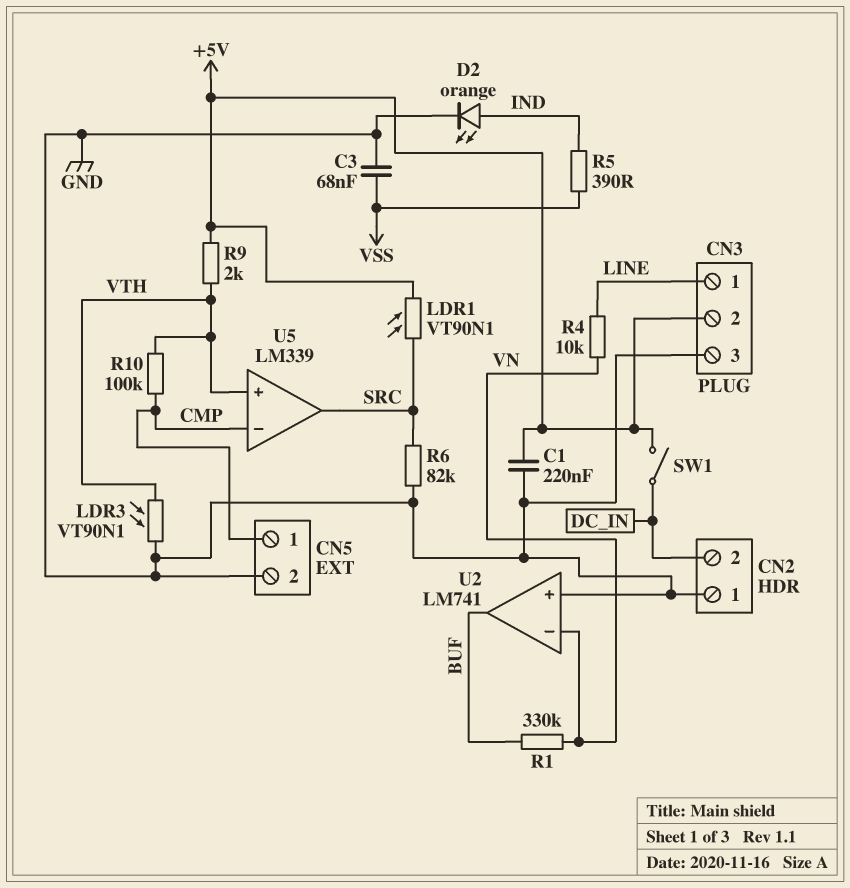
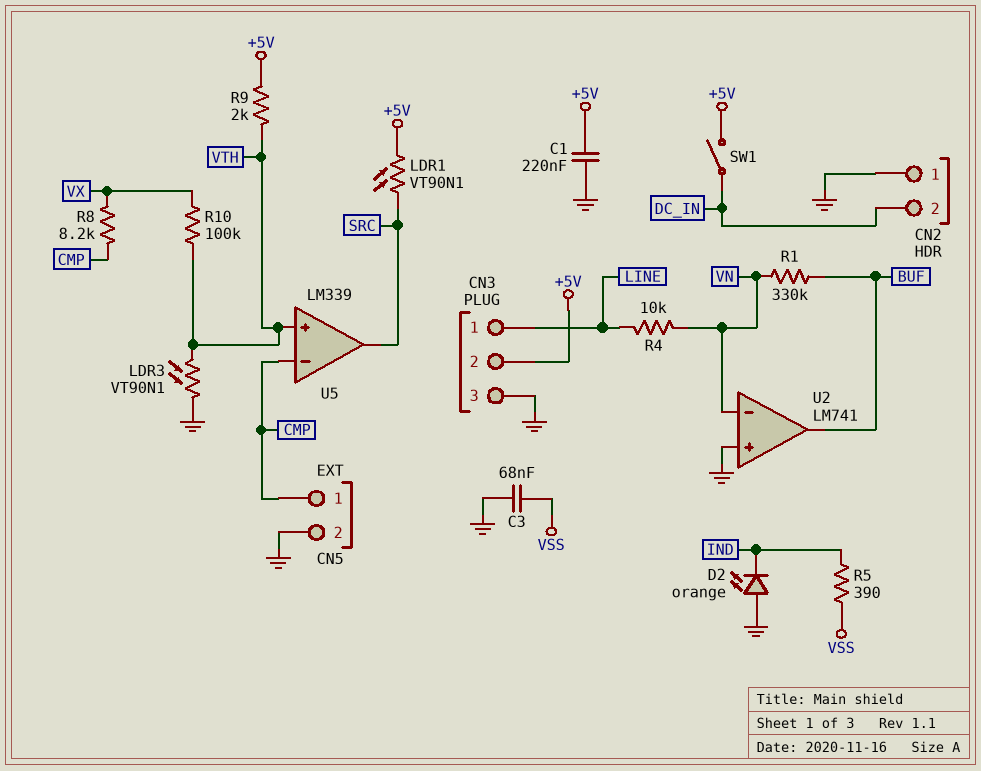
D2: LED orange (A IND, K GND) -> LED orange (A GND, K IND)
R6: 82k (GND, SRC) -> none
R8: none -> 8.2k (CMP, VX)
R10: 100k (CMP, VTH) -> 100k (VTH, VX)

